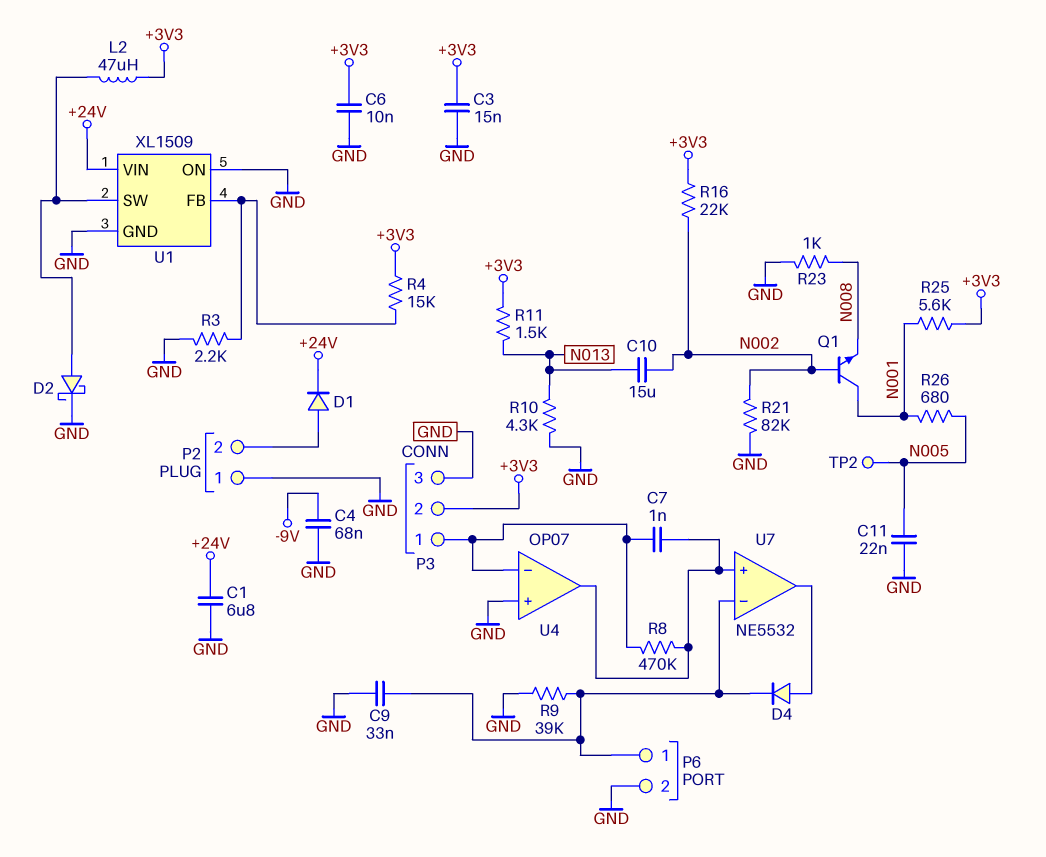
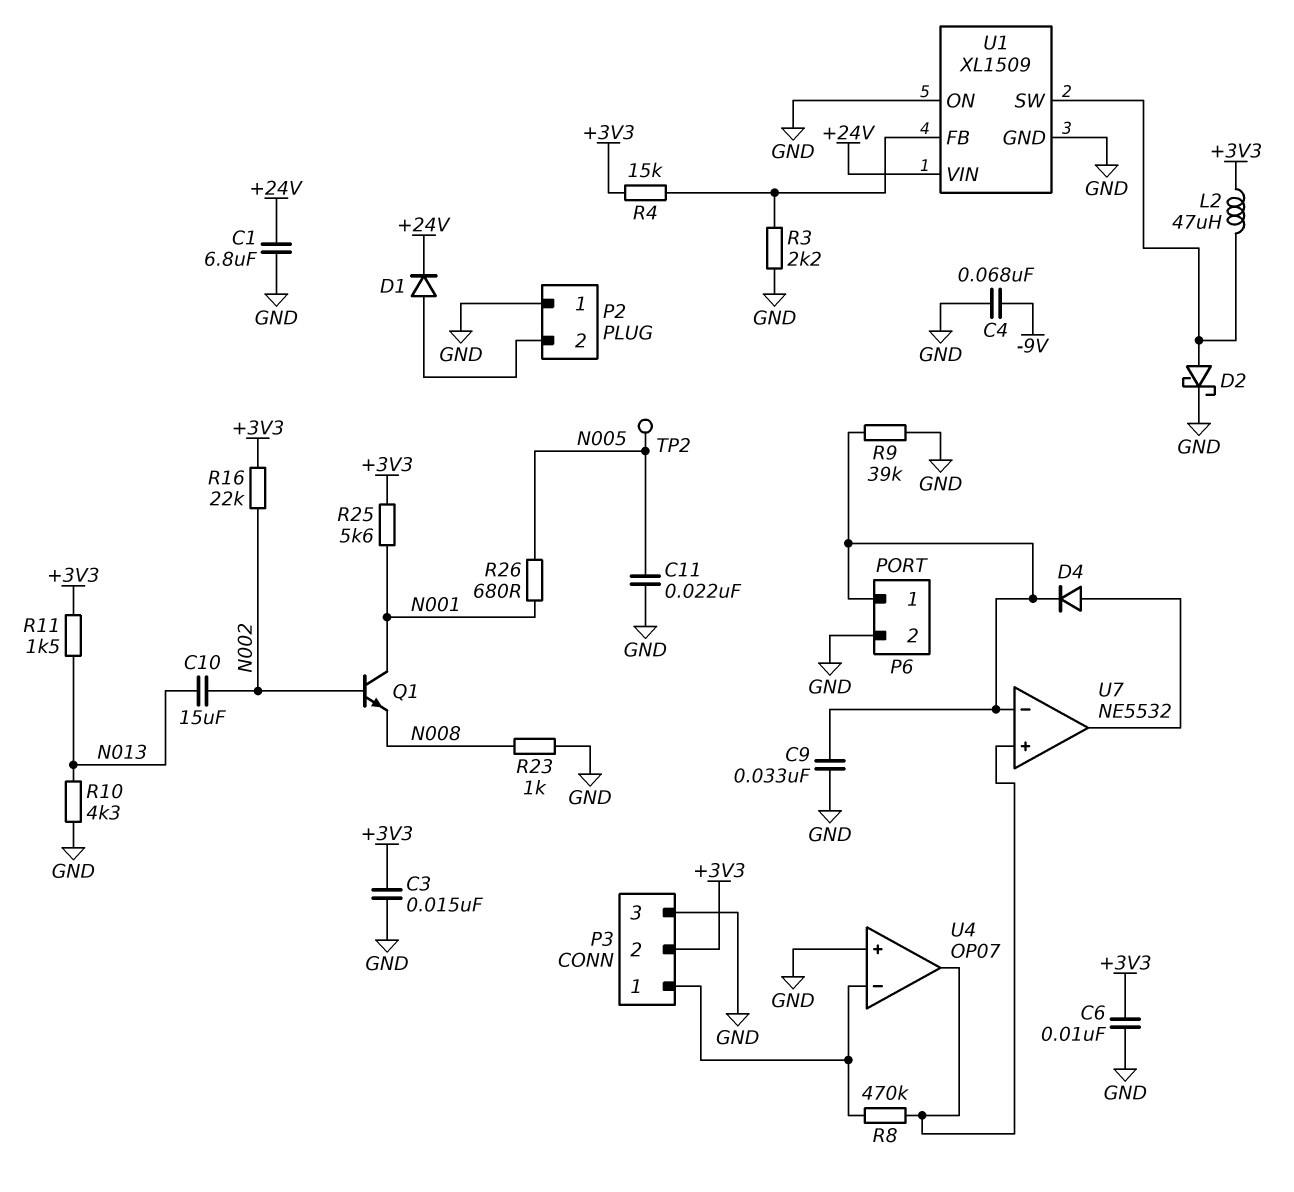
C7: 1nF (P3/1, U4/out) -> none
R21: 82k (GND, N002) -> none

